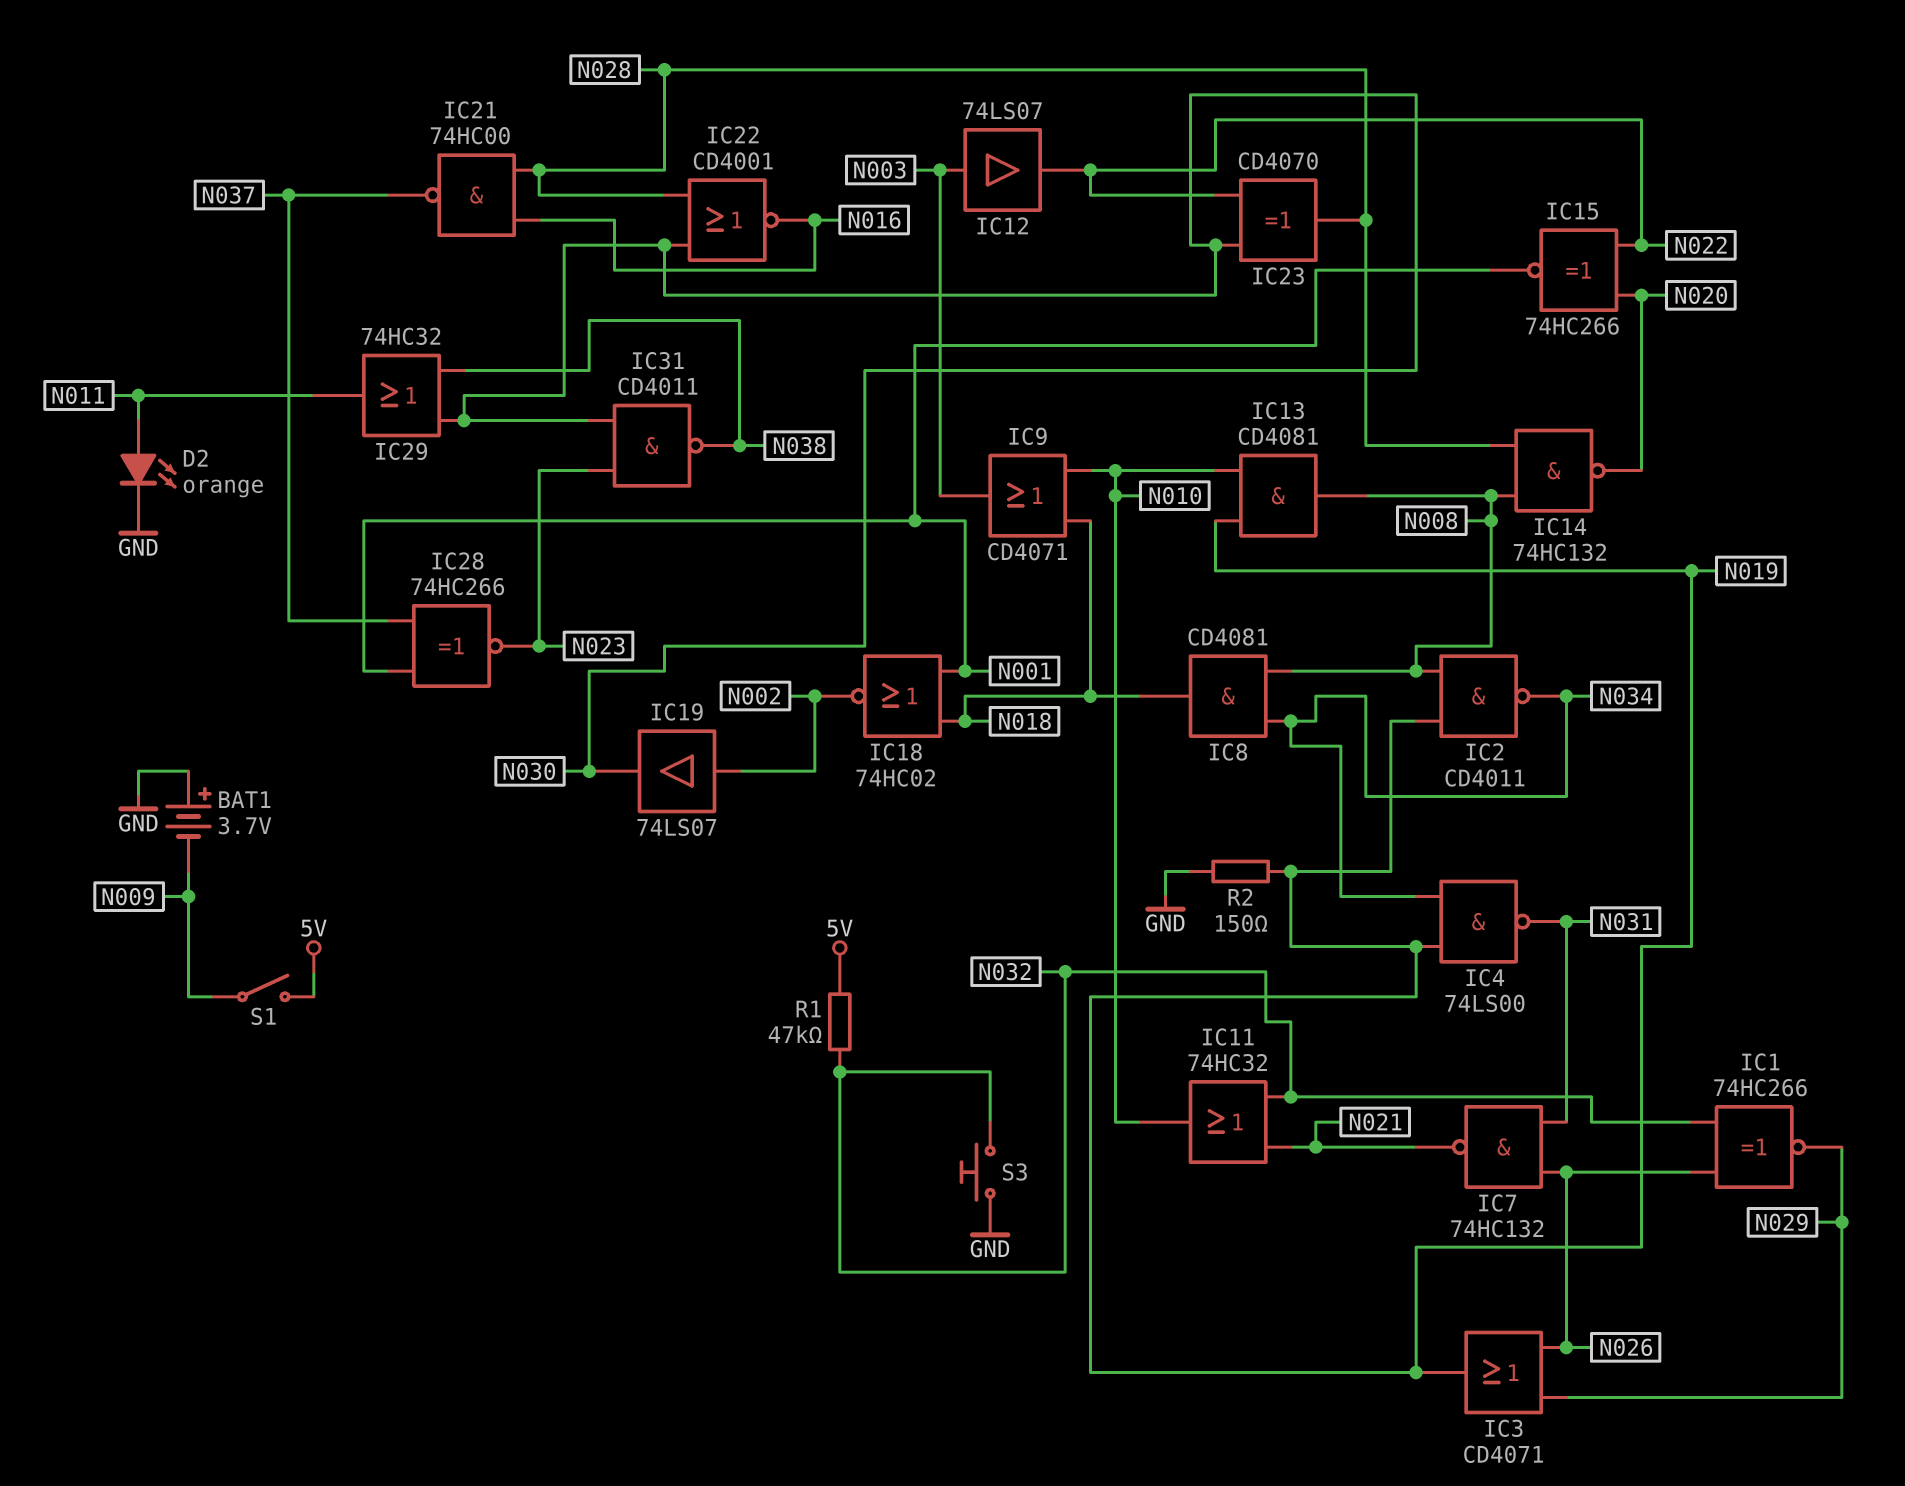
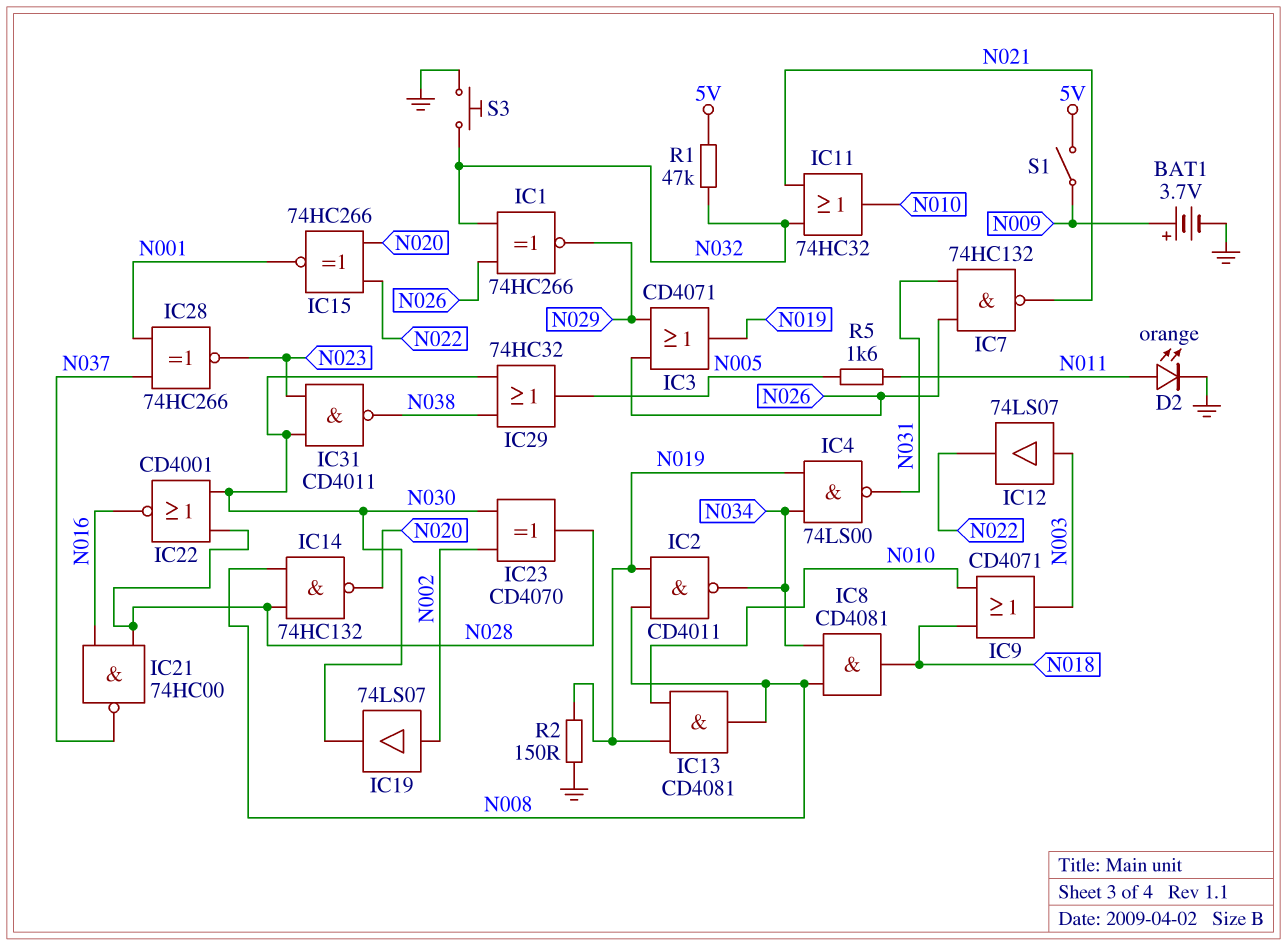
BAT1: 3.7V (plus GND, minus N009) -> 3.7V (plus N009, minus GND)
IC18: NOR 74HC02 (in N001, in N018, out N002) -> none
IC23: XOR CD4070 (in N022, in N030, out N028) -> XOR CD4070 (in N002, in N030, out N028)
IC29: OR 74HC32 (in N030, in N038, out N011) -> OR 74HC32 (in N030, in N038, out N005)
R5: none -> 1.6k (N005, N011)

